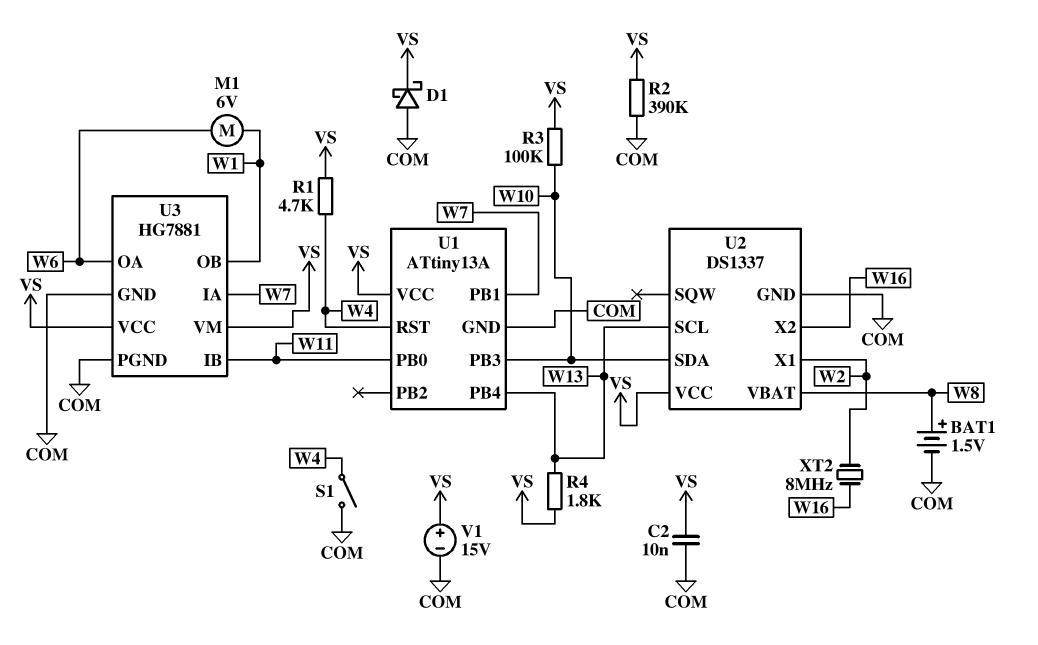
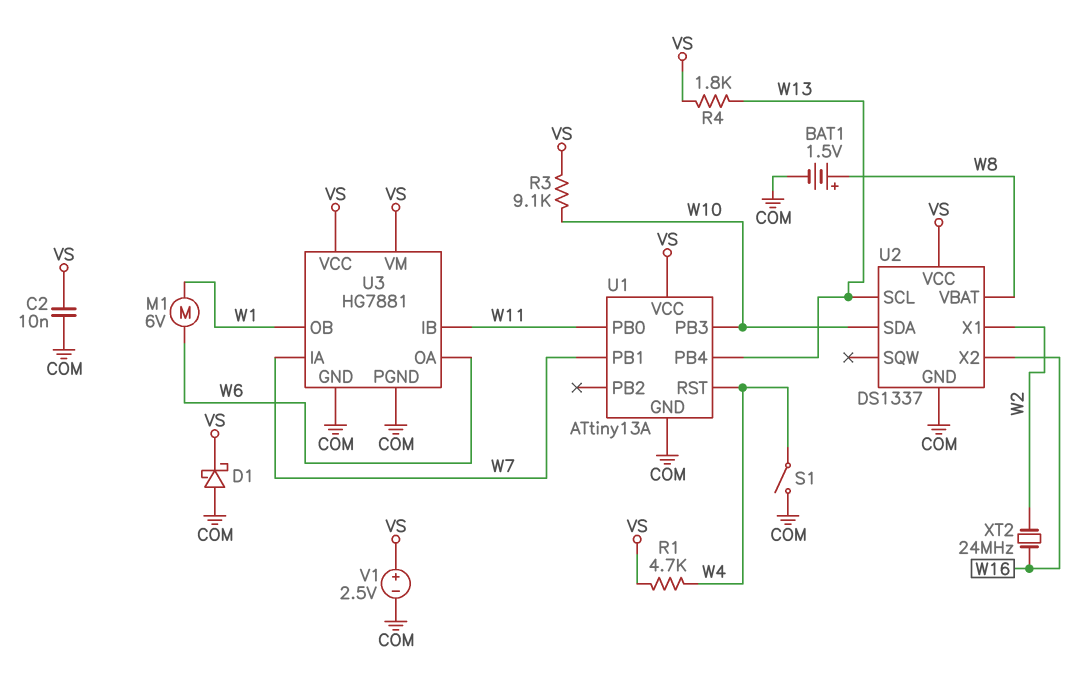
R2: 390k (COM, VS) -> none
R3: 100k (VS, W10) -> 9.1k (VS, W10)
V1: 15V (plus VS, minus COM) -> 2.5V (plus VS, minus COM)
XT2: 8MHz (W2, W16) -> 24MHz (W2, W16)

